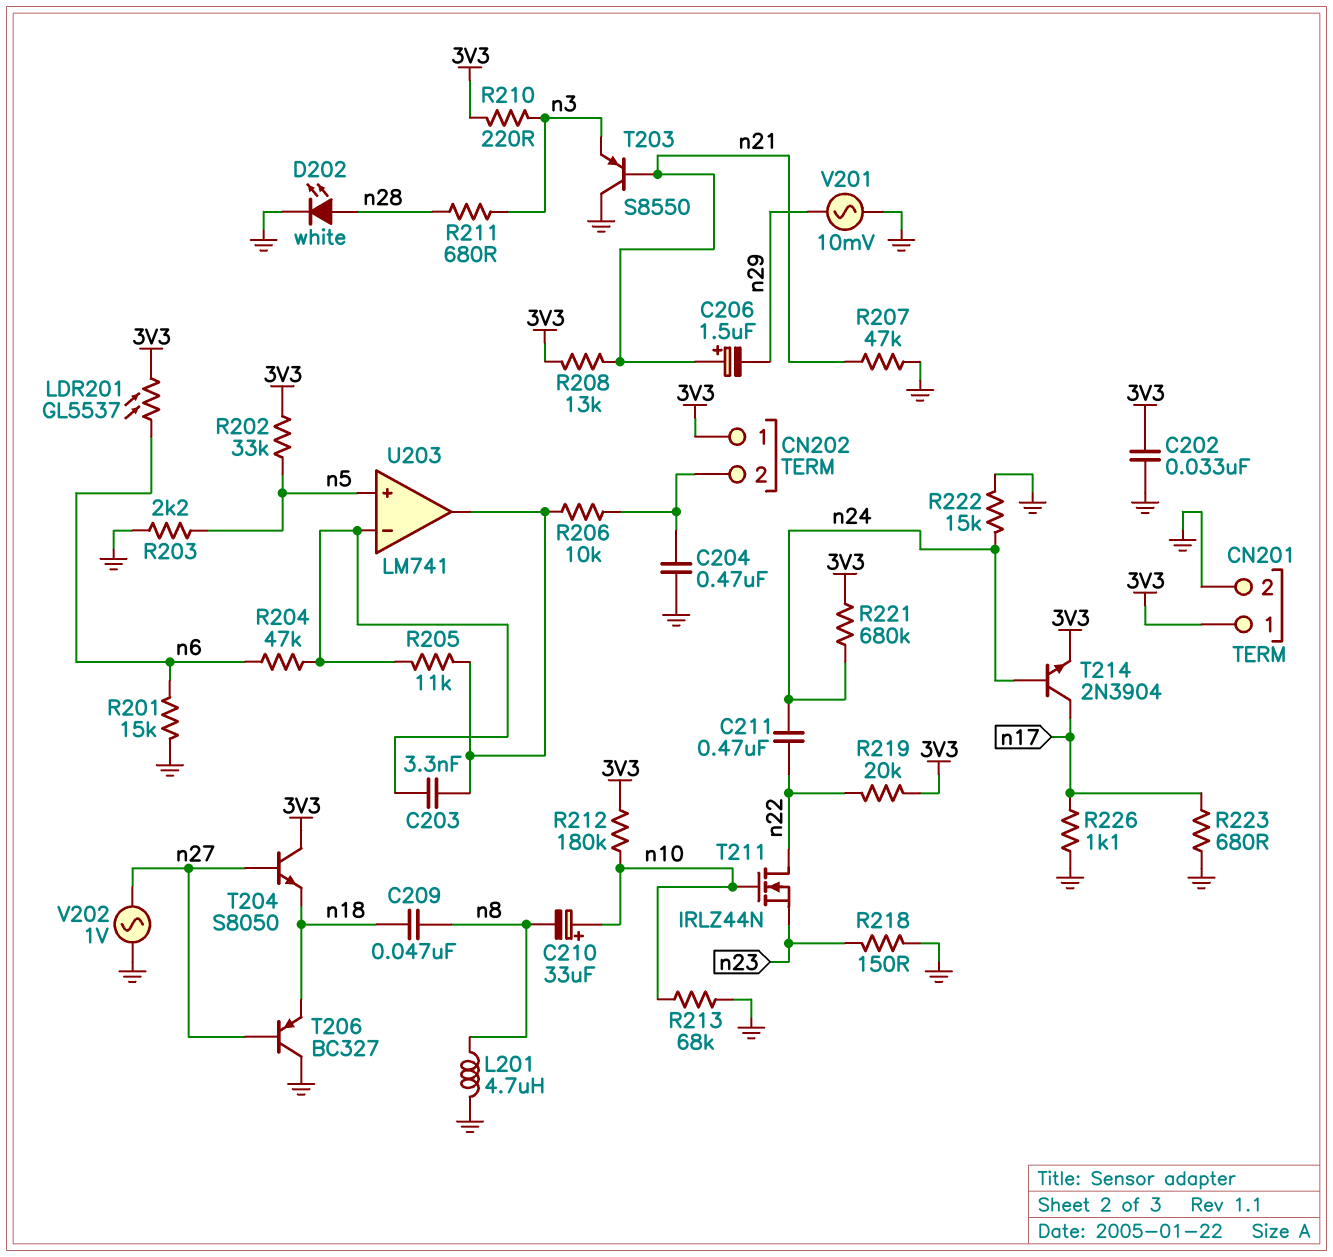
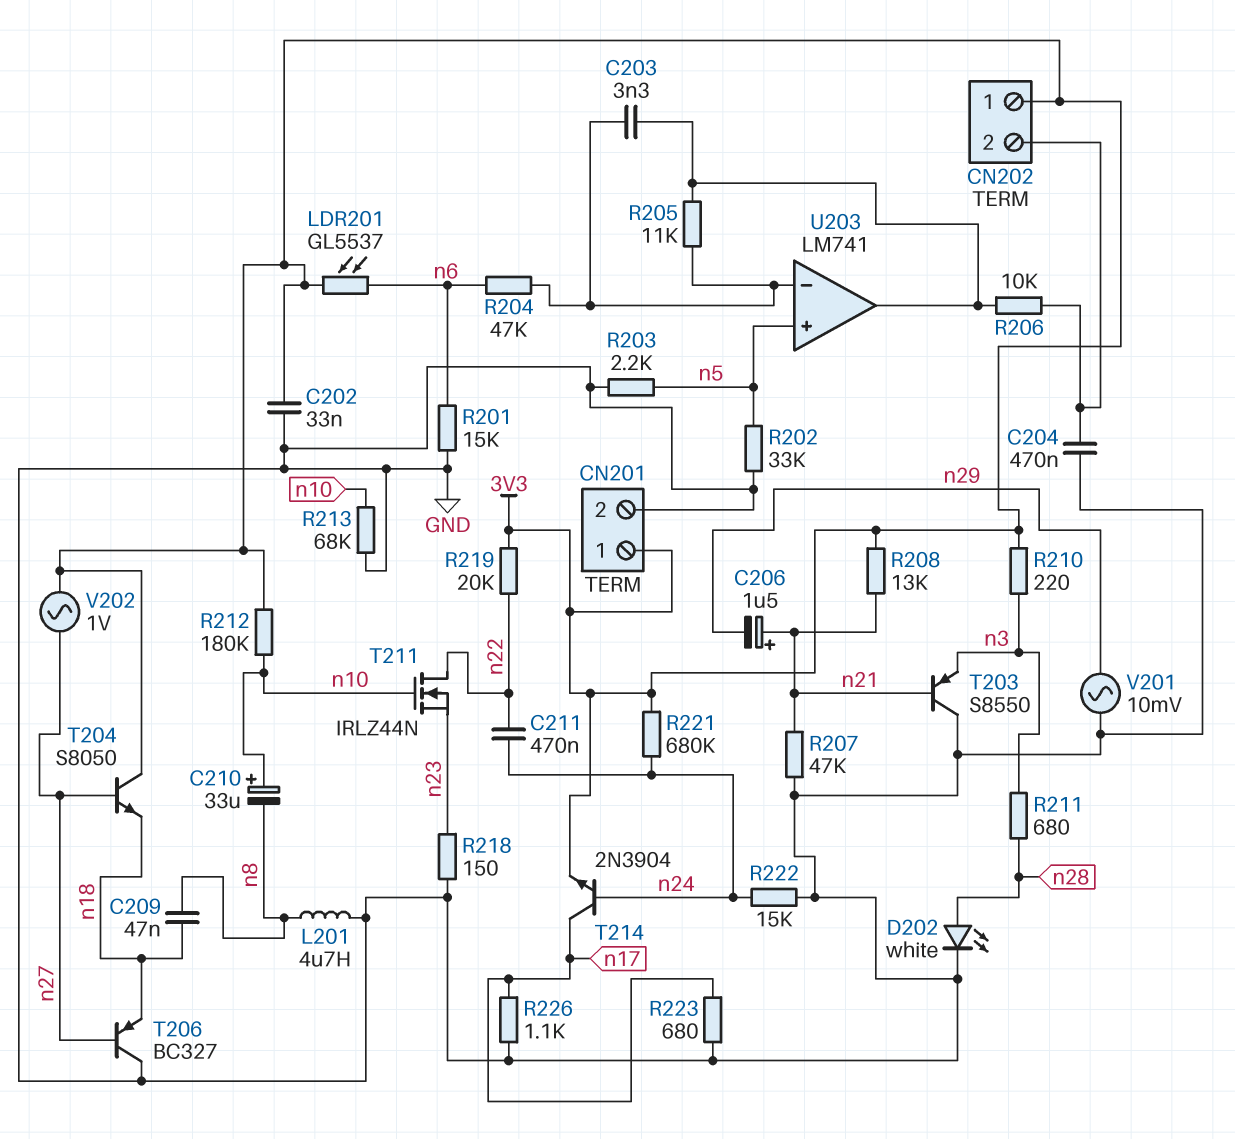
R202: 33k (3V3, n5) -> 33k (GND, n5)
V202: AC 1V (GND, n27) -> AC 1V (3V3, n27)

